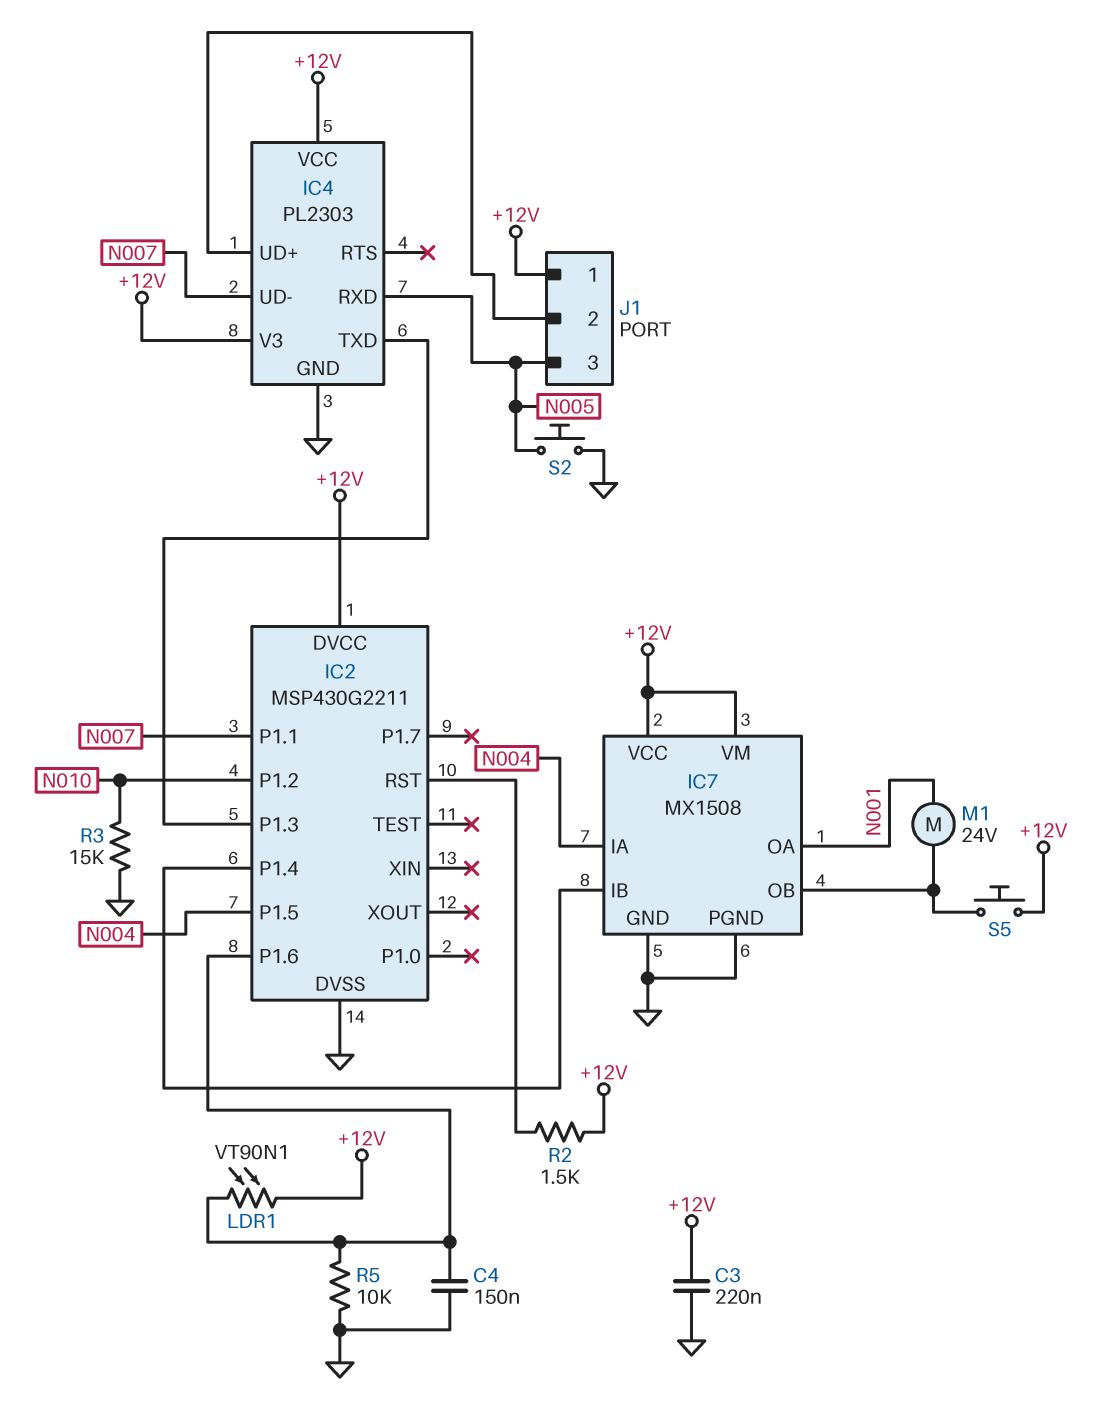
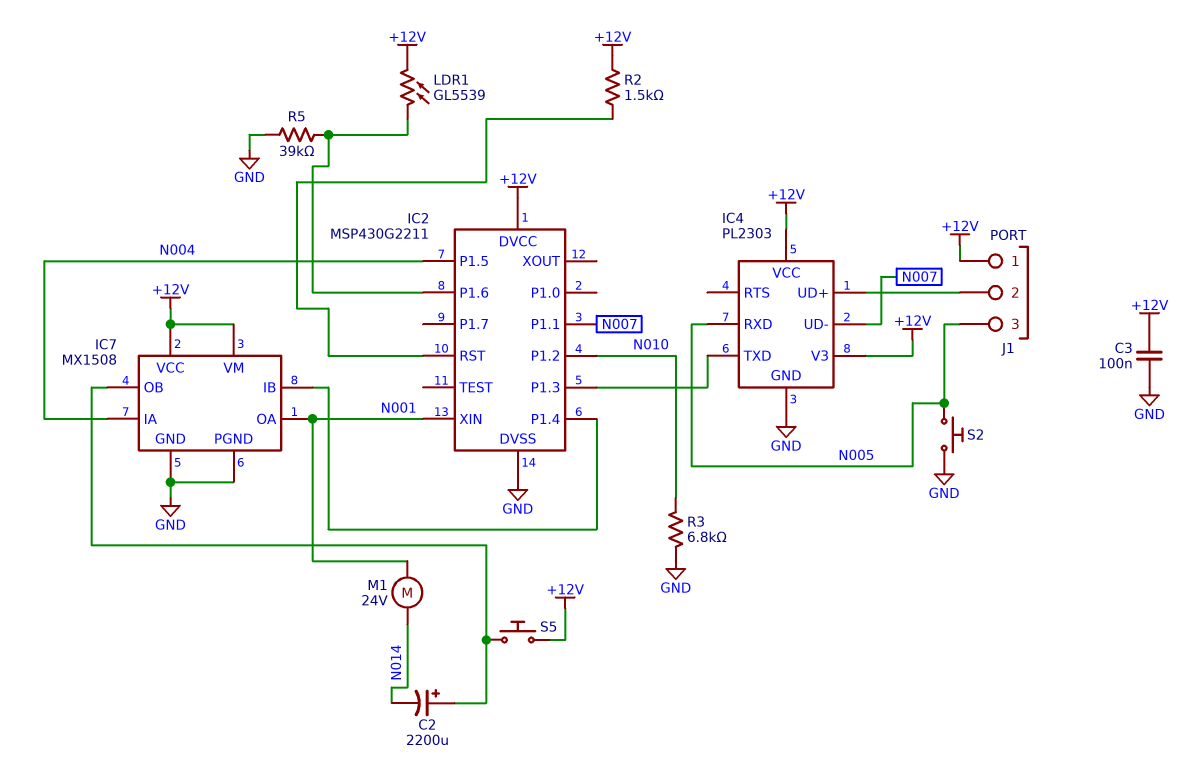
C2: none -> 2200uF (plus IC7/OB, minus N014)
C3: 220nF (+12V, GND) -> 100nF (+12V, GND)
C4: 150nF (GND, IC2/P1.6) -> none
IC2 pin XIN: none -> N001
LDR1: VT90N1 (+12V, IC2/P1.6) -> GL5539 (+12V, IC2/P1.6)
M1: motor 24V (IC7/OB, N001) -> motor 24V (N001, N014)
R3: 15k (GND, N010) -> 6.8k (GND, N010)
R5: 10k (GND, IC2/P1.6) -> 39k (GND, IC2/P1.6)

